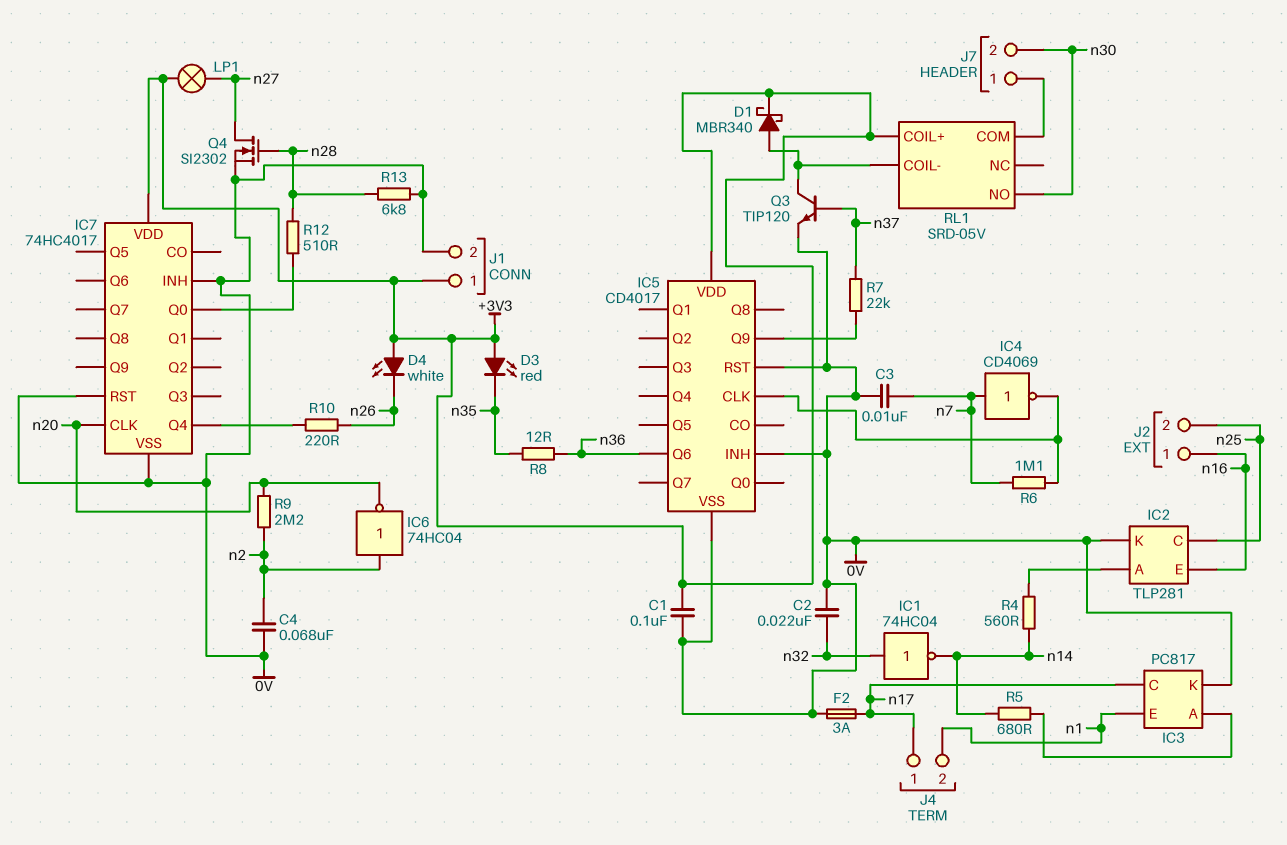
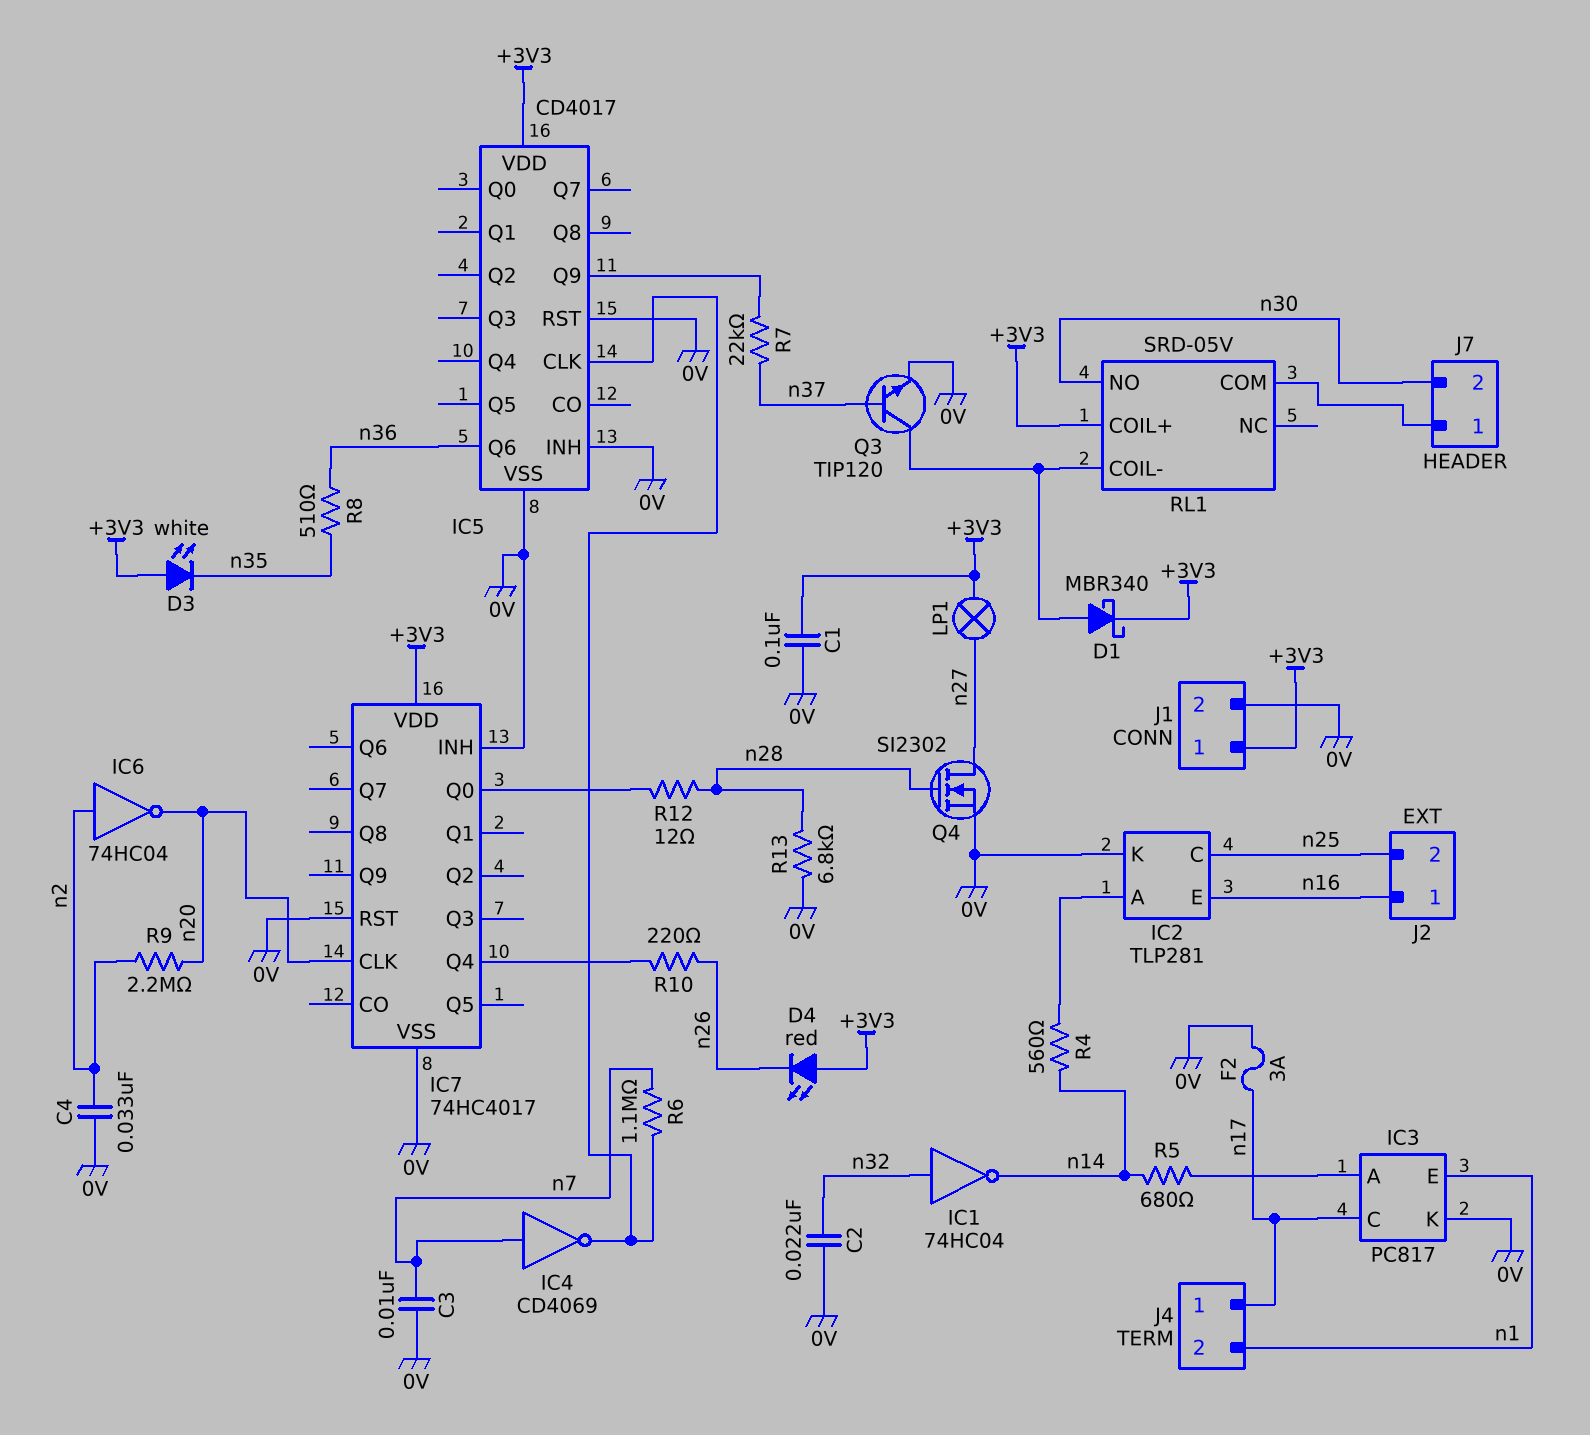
C4: 68nF (0V, n2) -> 33nF (0V, n2)
D3: LED red (A +3V3, K n35) -> LED white (A +3V3, K n35)
D4: LED white (A +3V3, K n26) -> LED red (A +3V3, K n26)
R8: 12 (n35, n36) -> 510 (n35, n36)
R12: 510 (IC7/Q0, n28) -> 12 (IC7/Q0, n28)

